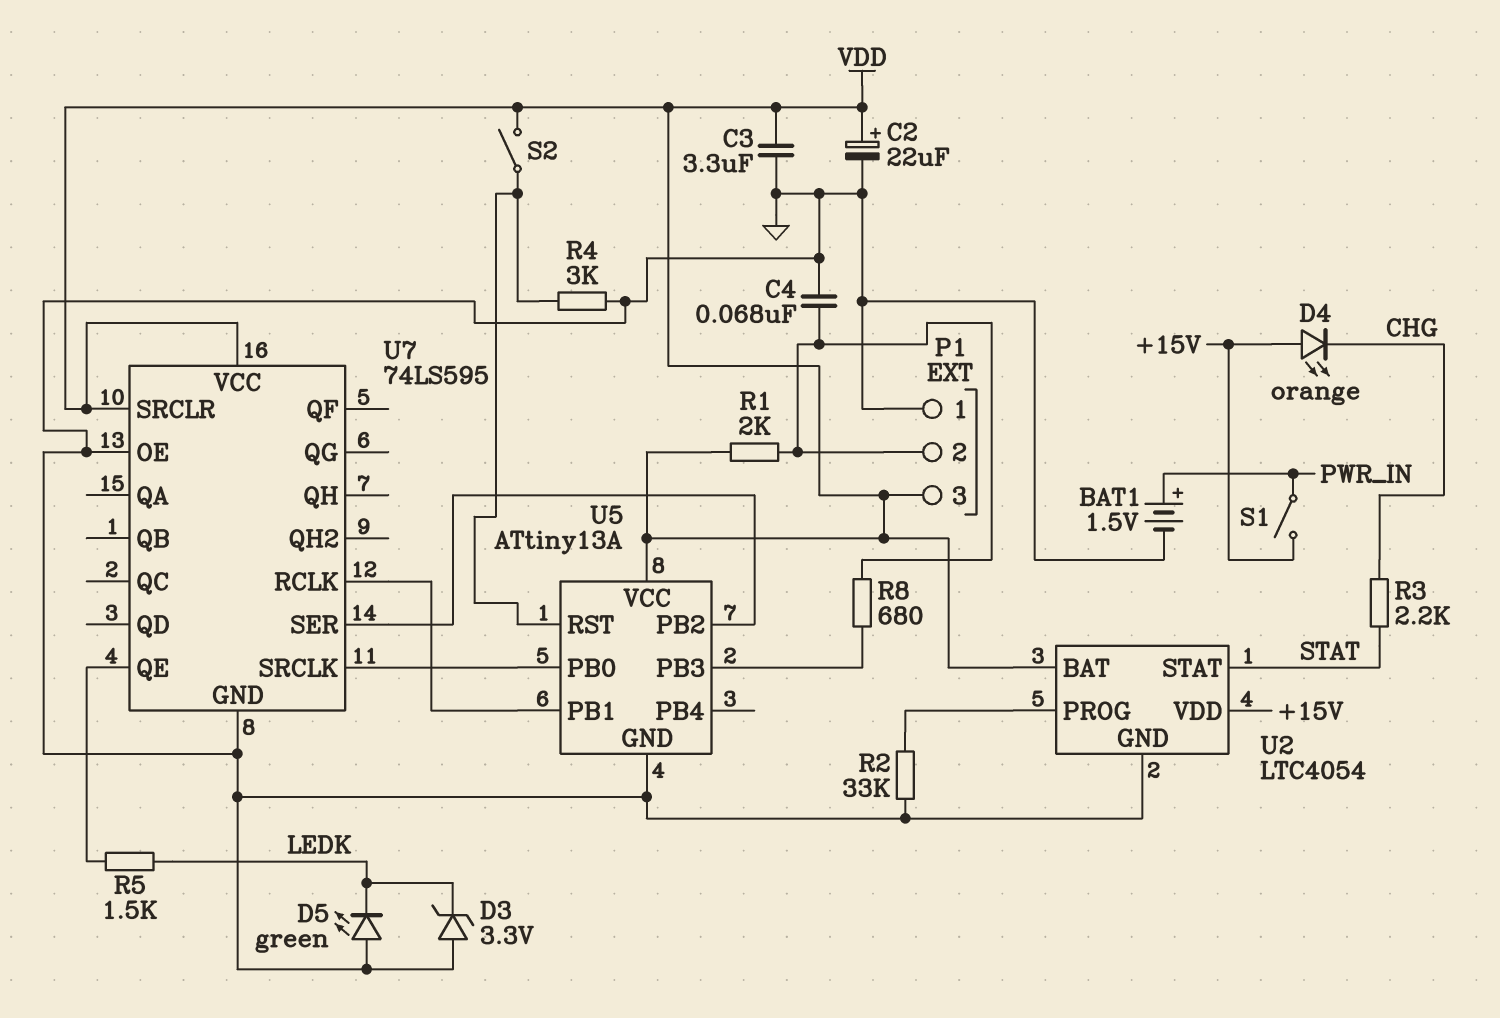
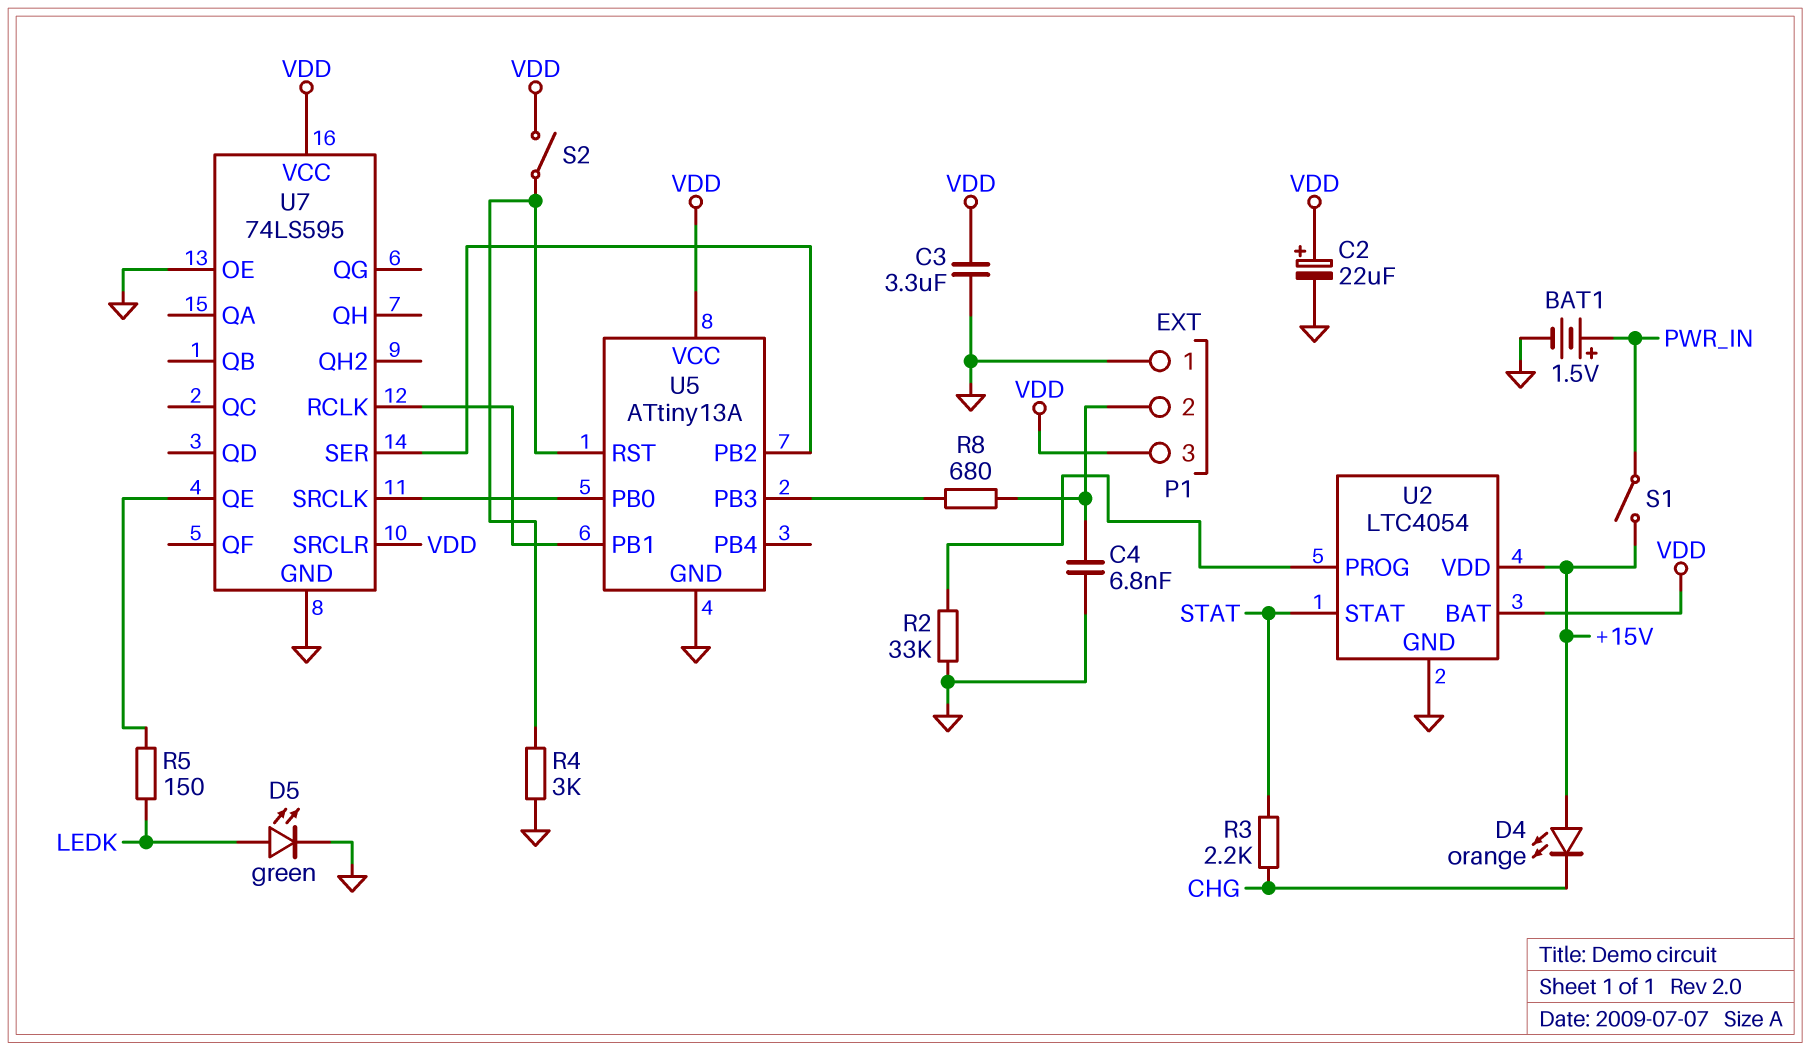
C4: 68nF (GND, P1/2) -> 6.8nF (GND, P1/2)
D3: zener 3.3V (A GND, K LEDK) -> none
D5: LED green (A GND, K LEDK) -> LED green (A LEDK, K GND)
R1: 2k (P1/2, VDD) -> none
R5: 1.5k (LEDK, U7/QE) -> 150 (LEDK, U7/QE)

